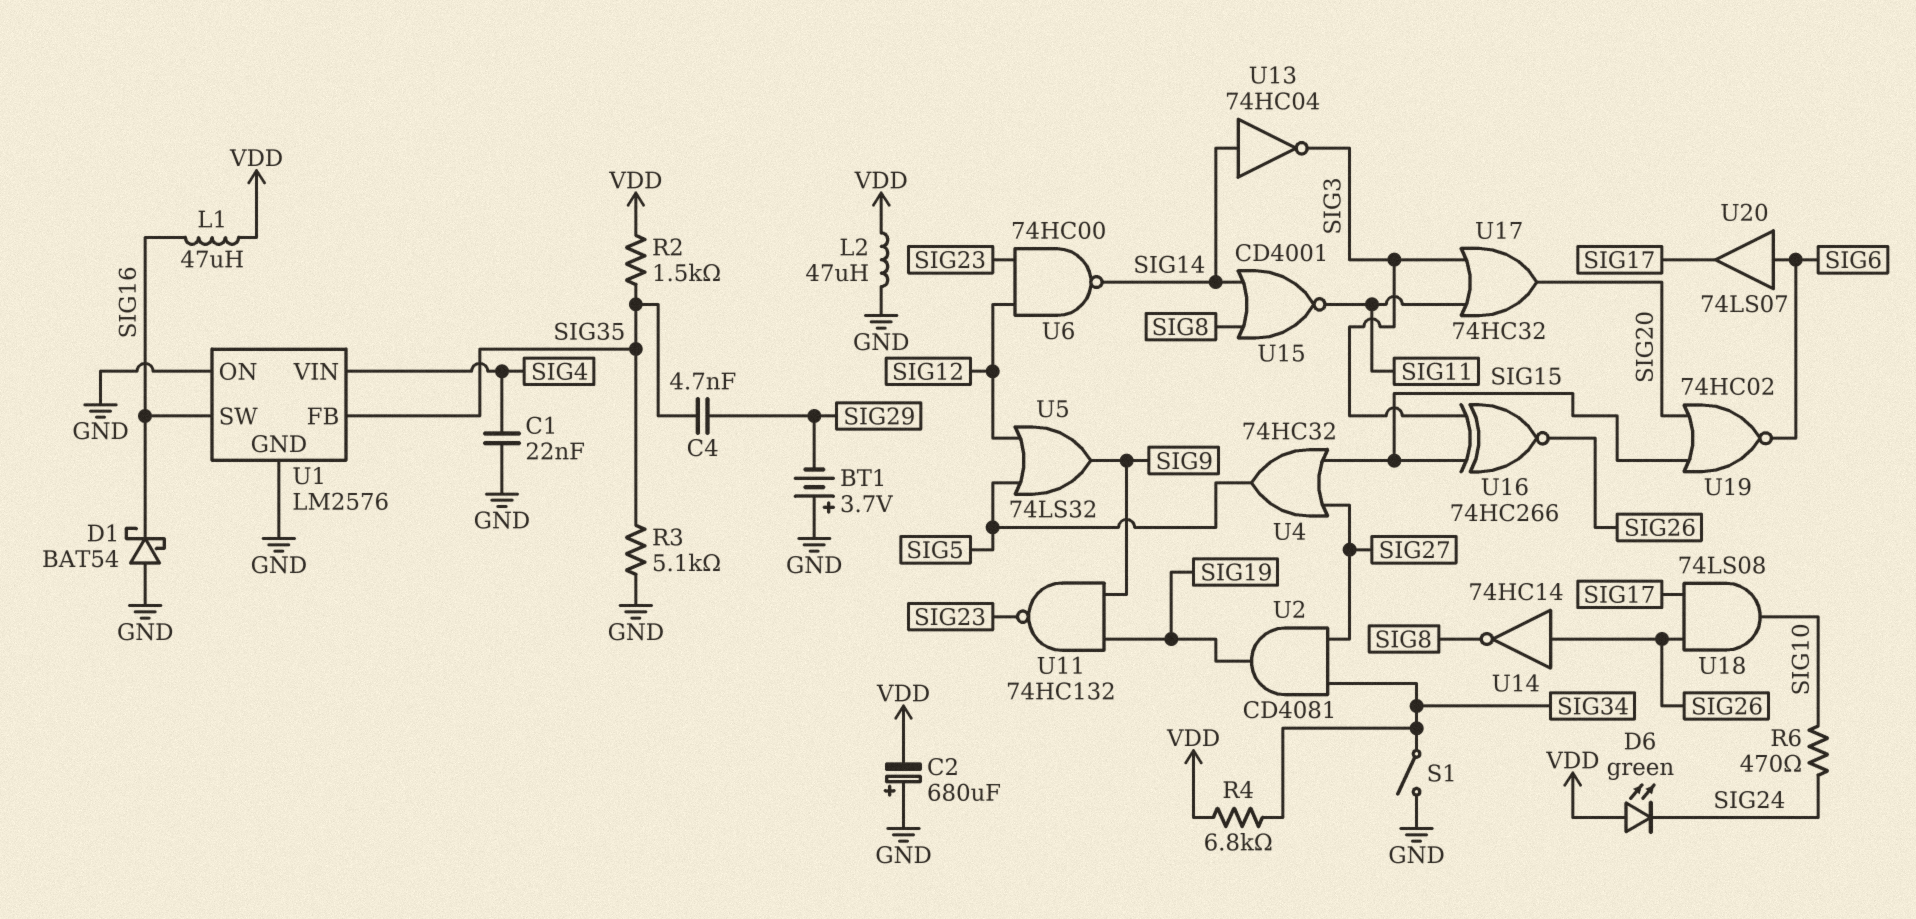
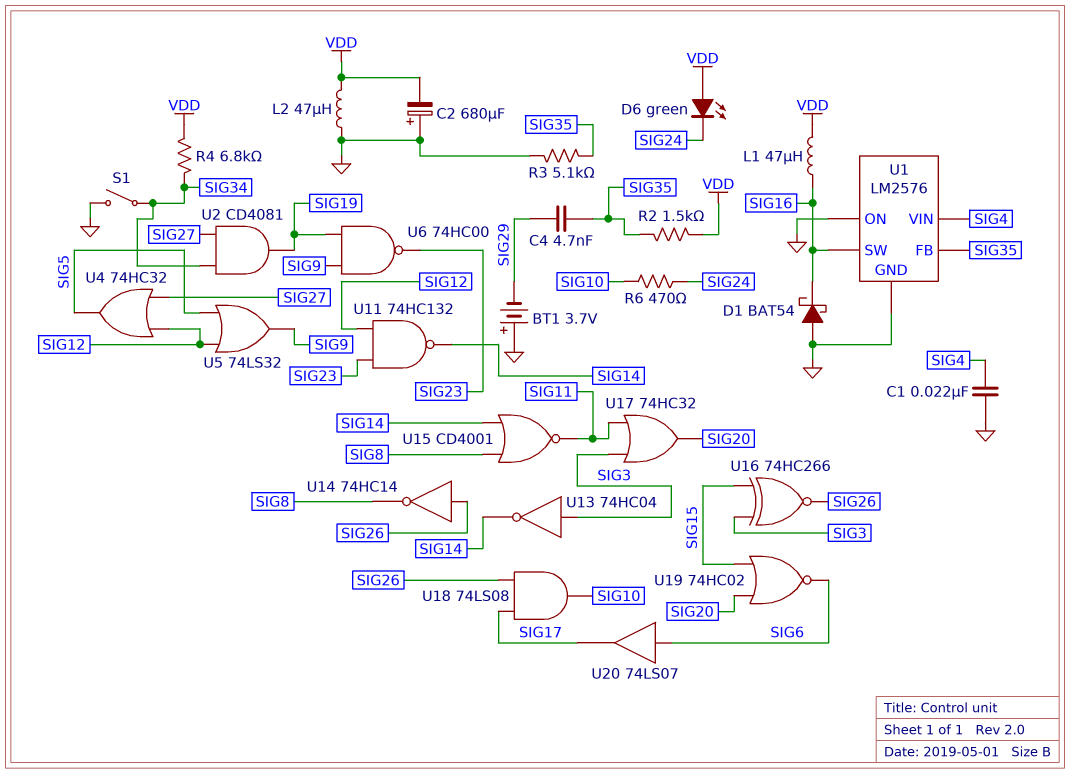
U4: OR 74HC32 (in SIG15, in SIG27, out SIG5) -> OR 74HC32 (in SIG12, in SIG27, out SIG5)
U6: NAND 74HC00 (in SIG12, in SIG23, out SIG14) -> NAND 74HC00 (in SIG9, in SIG19, out SIG23)
U11: NAND 74HC132 (in SIG9, in SIG19, out SIG23) -> NAND 74HC132 (in SIG12, in SIG23, out SIG14)
U13: NOT 74HC04 (in SIG14, out SIG3) -> NOT 74HC04 (in SIG3, out SIG14)

